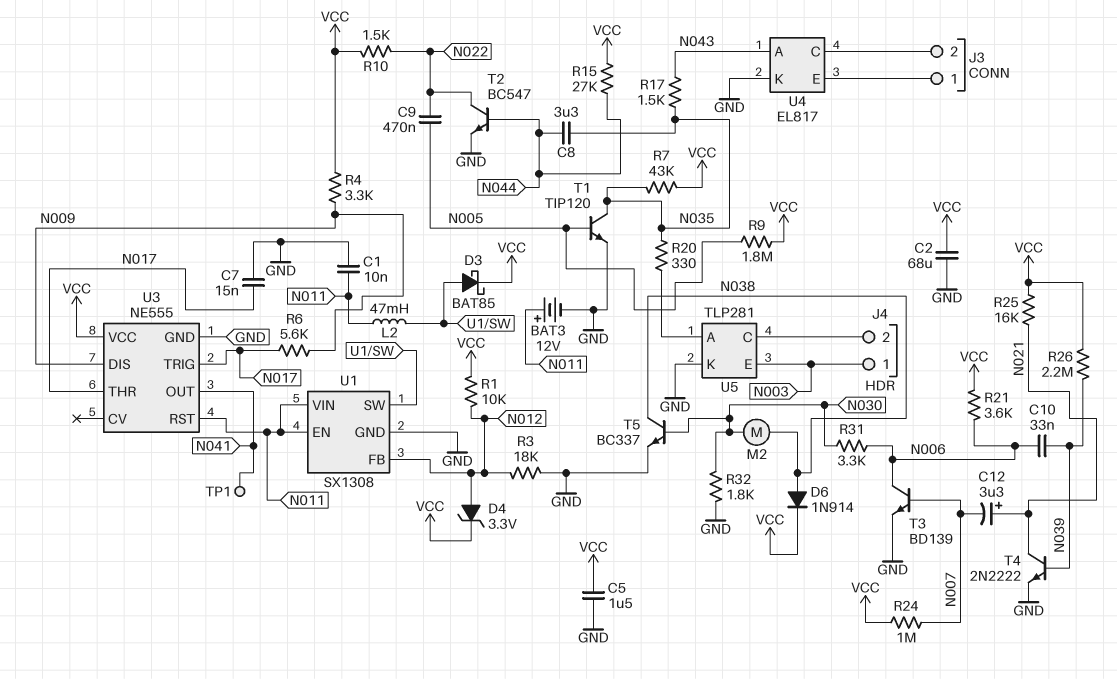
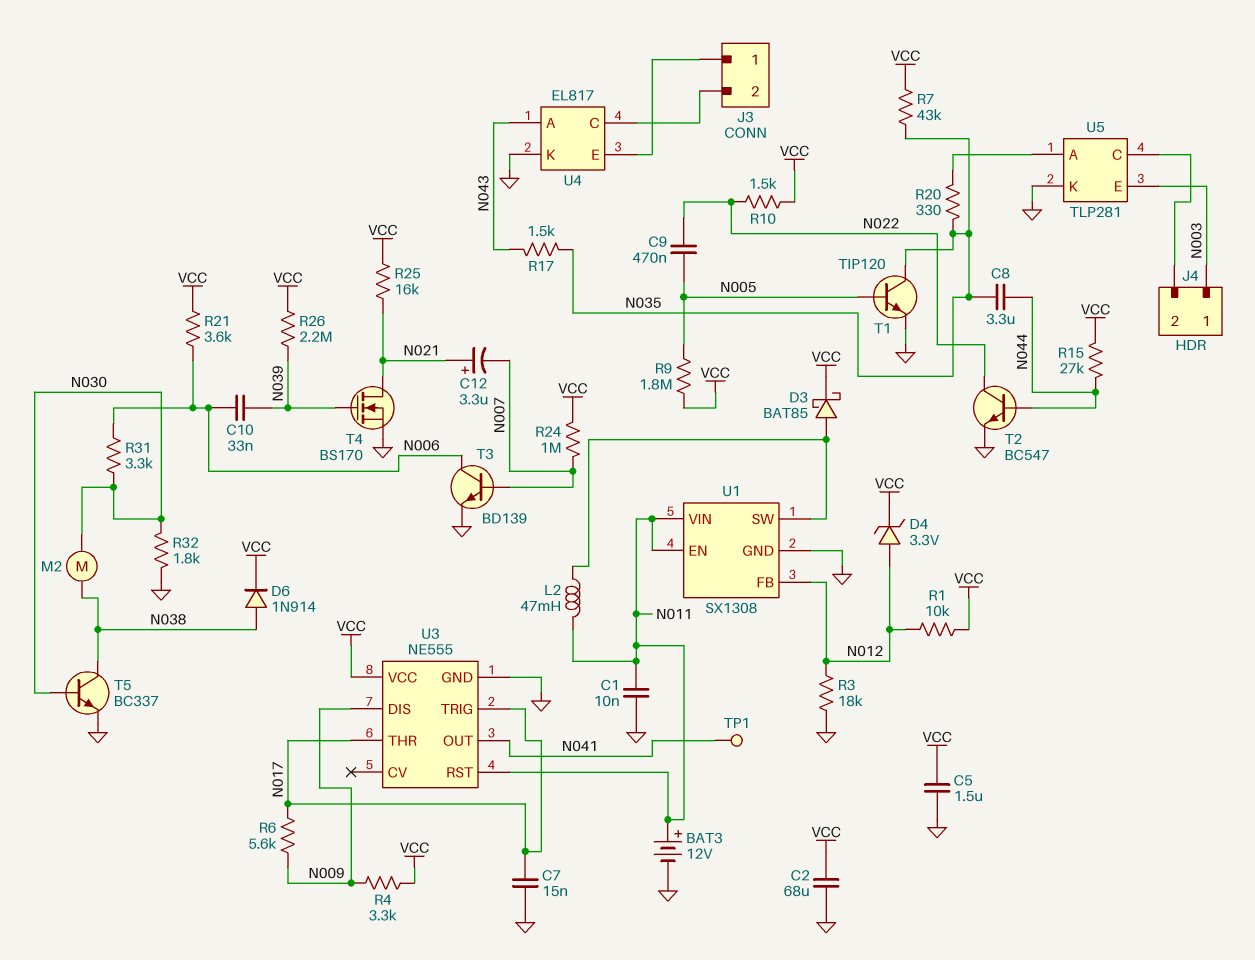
T4: NPN 2N2222 (B N039, C N021, E GND) -> NMOS BS170 (G N039, D N021, S GND)

